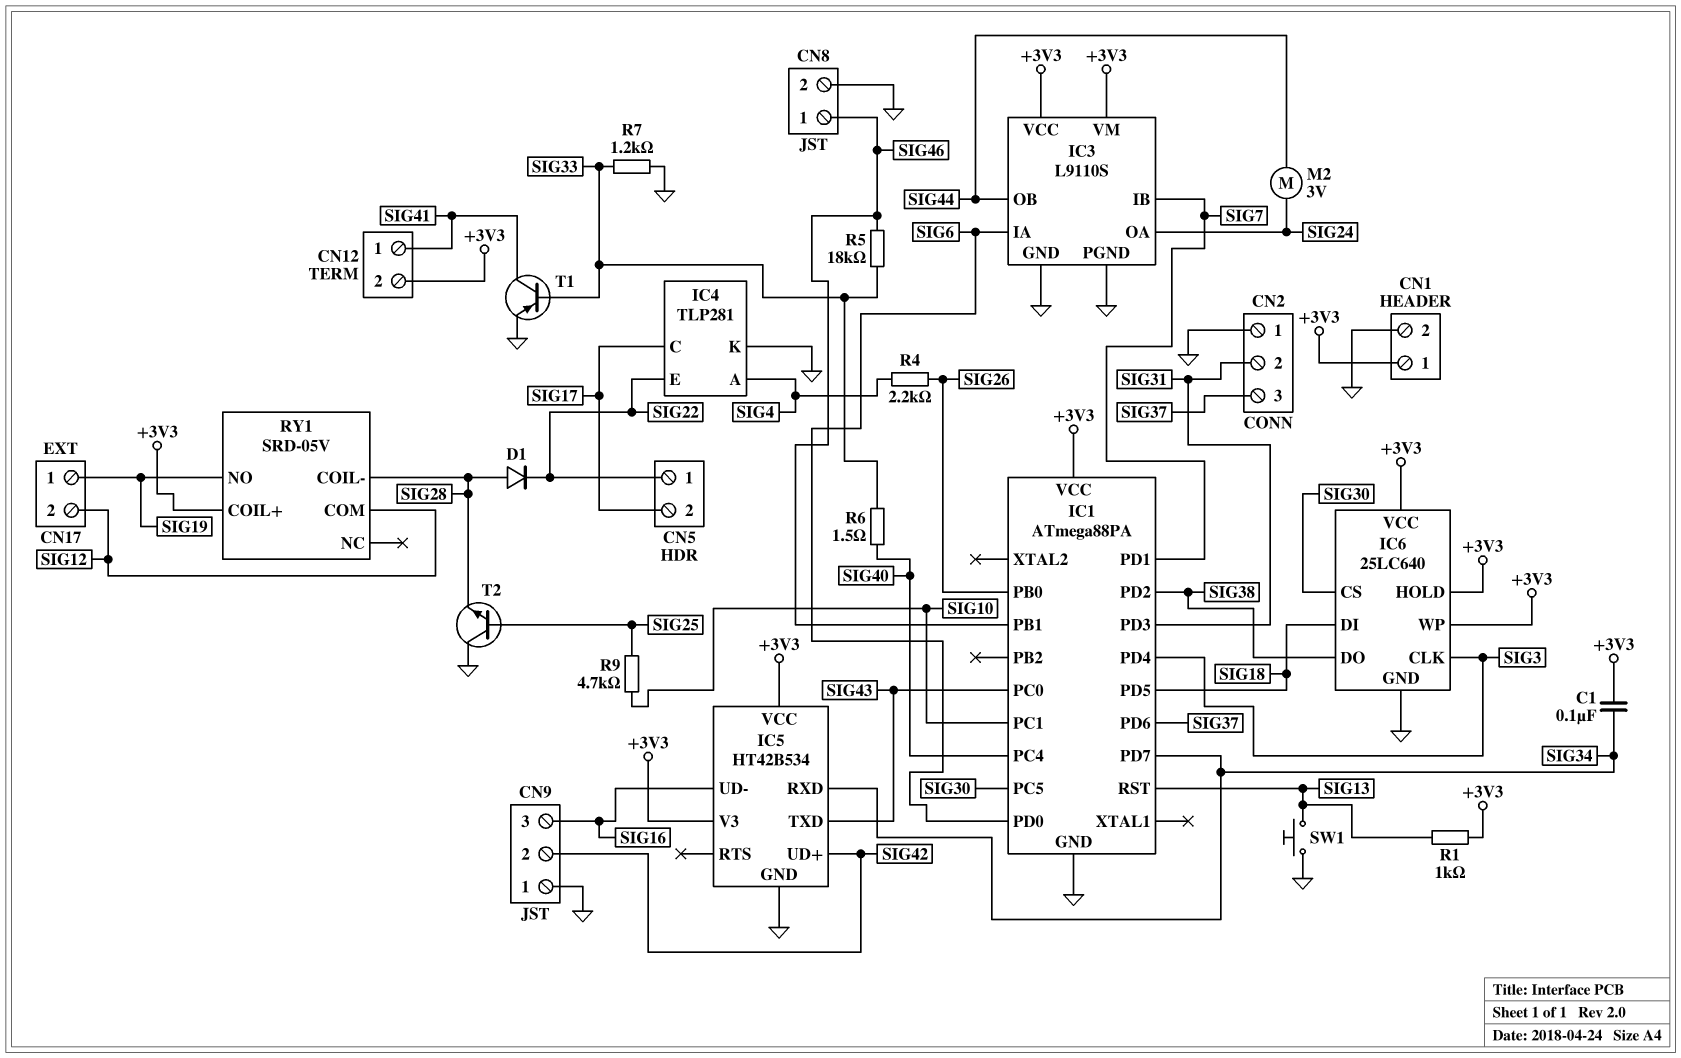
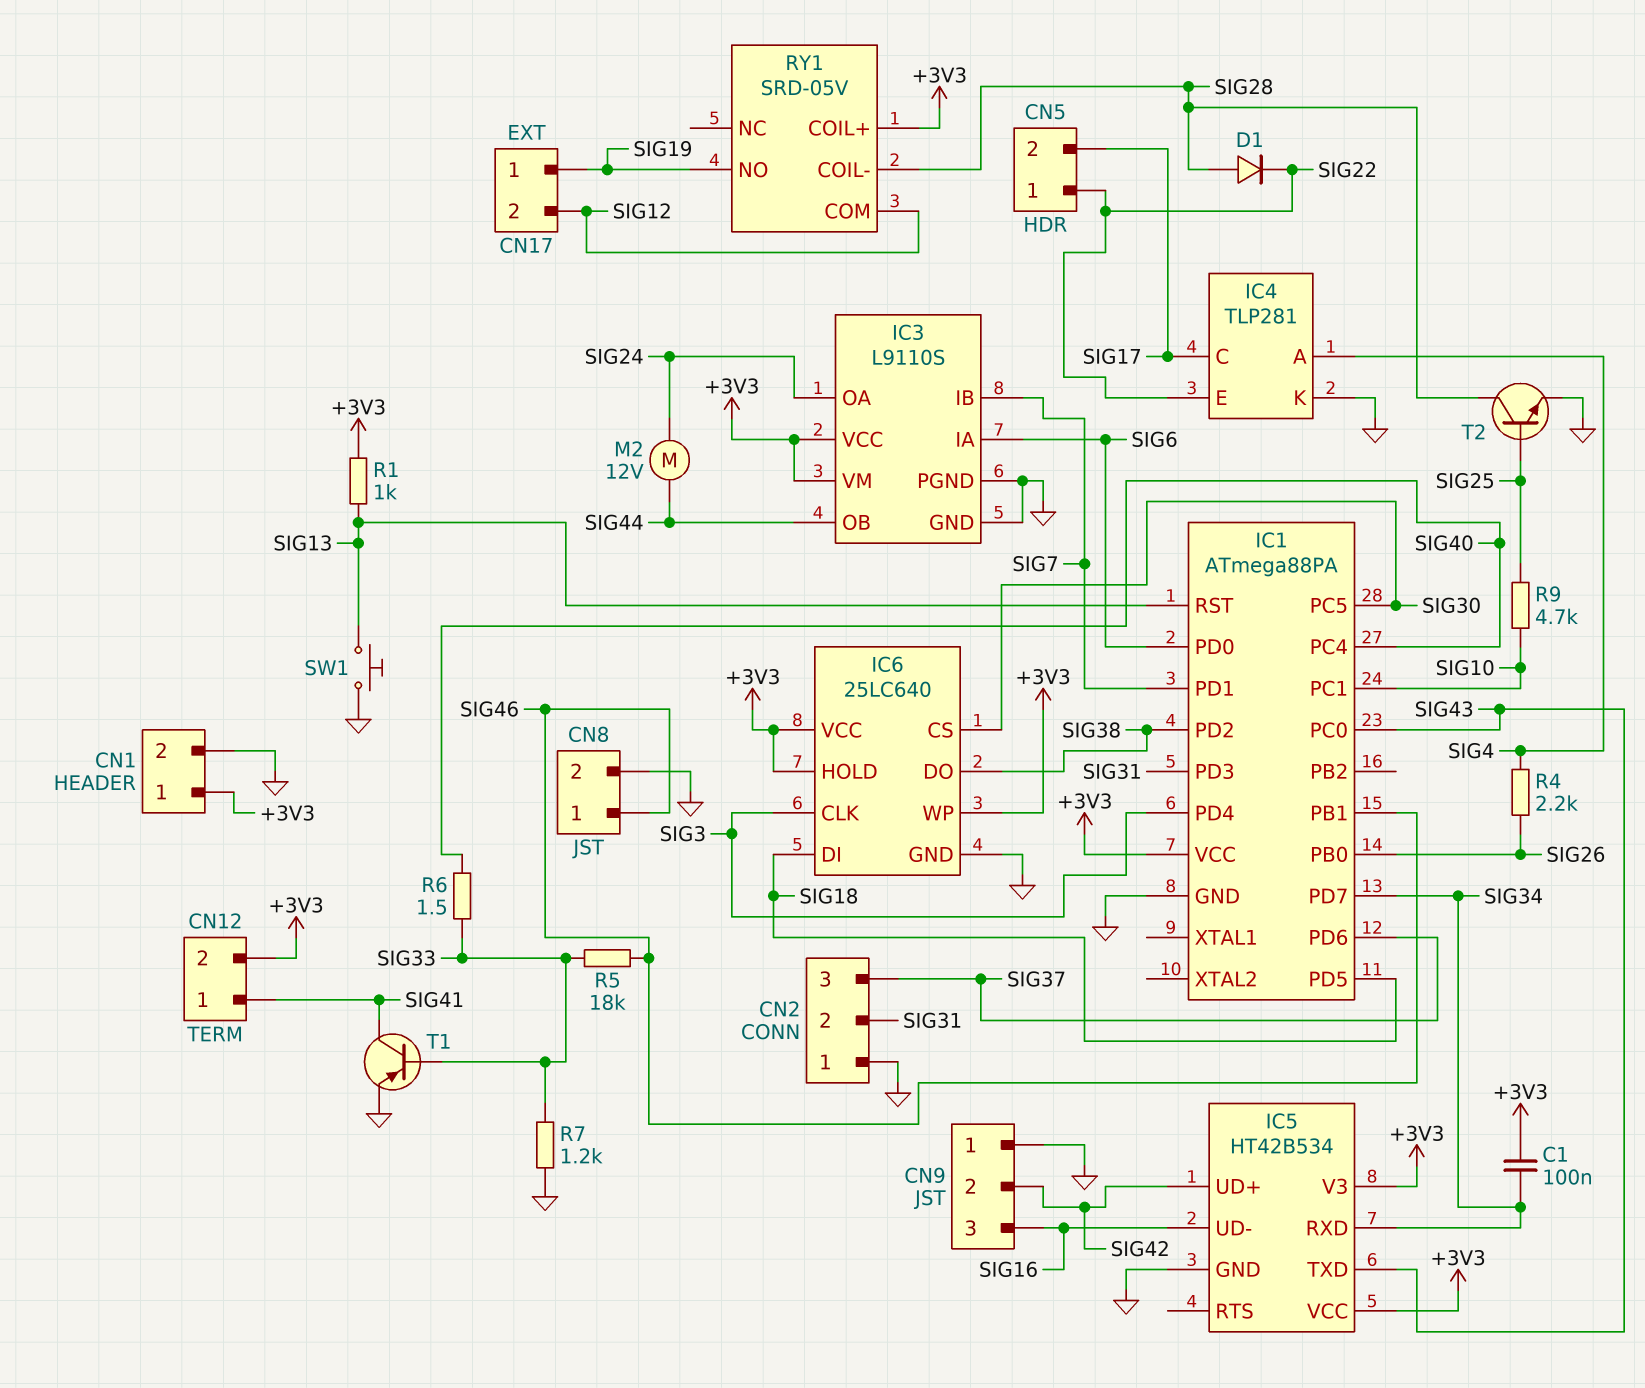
M2: motor 3V (SIG24, SIG44) -> motor 12V (SIG24, SIG44)
T2: NPN (B SIG25, C GND, E SIG28) -> NPN (B SIG25, C SIG28, E GND)

